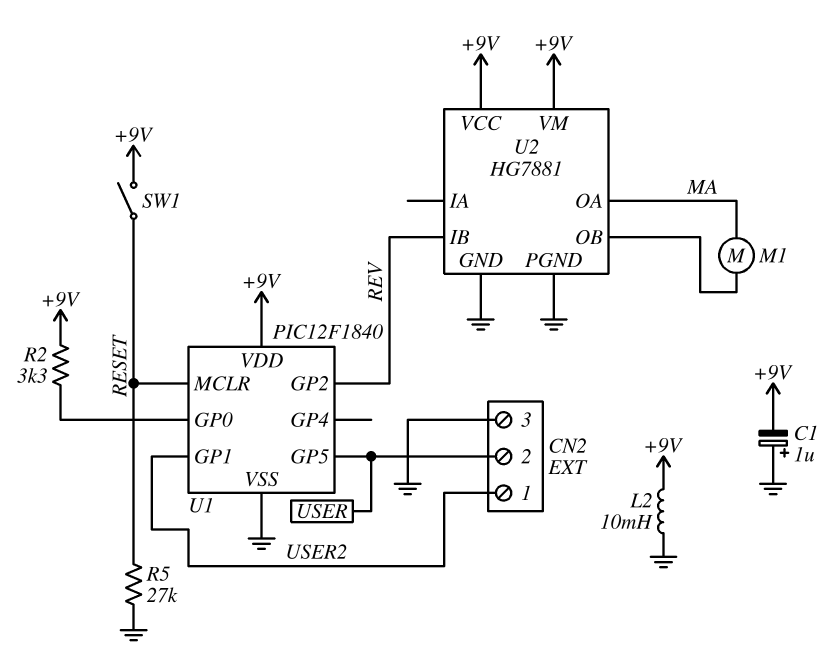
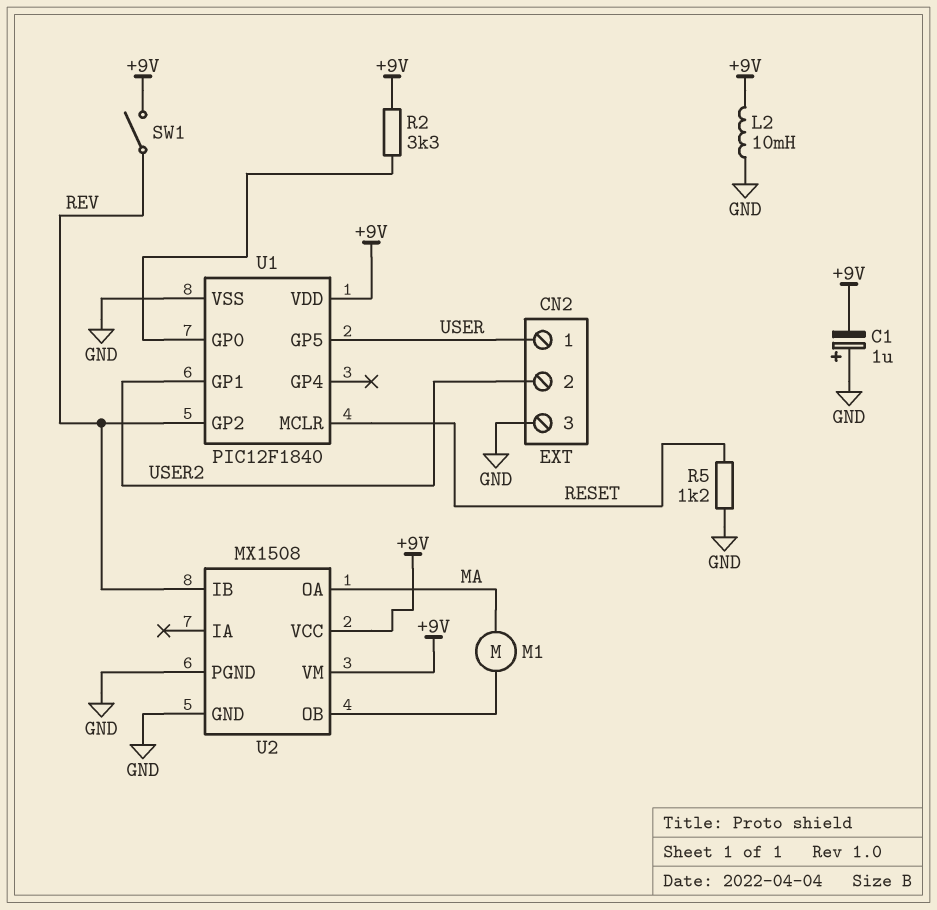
CN2 pin 1: USER2 -> USER
CN2 pin 2: USER -> USER2
R5: 27k (GND, RESET) -> 1.2k (GND, RESET)
SW1: switch (+9V, RESET) -> switch (+9V, REV)
U2: HG7881 -> MX1508

